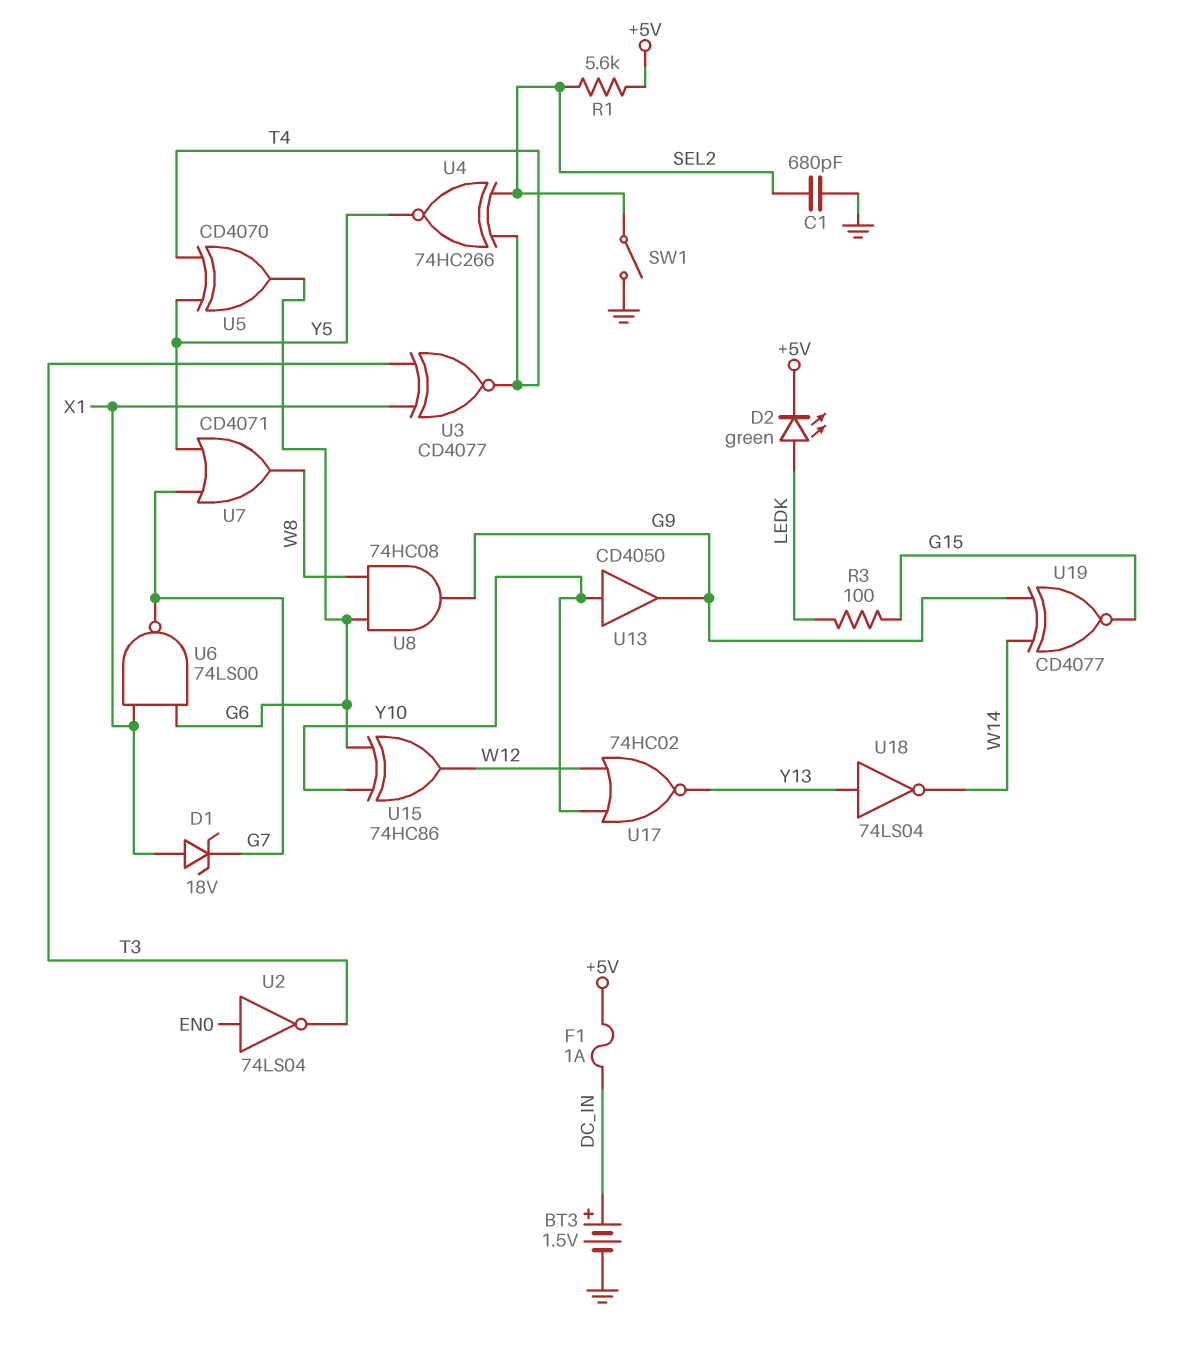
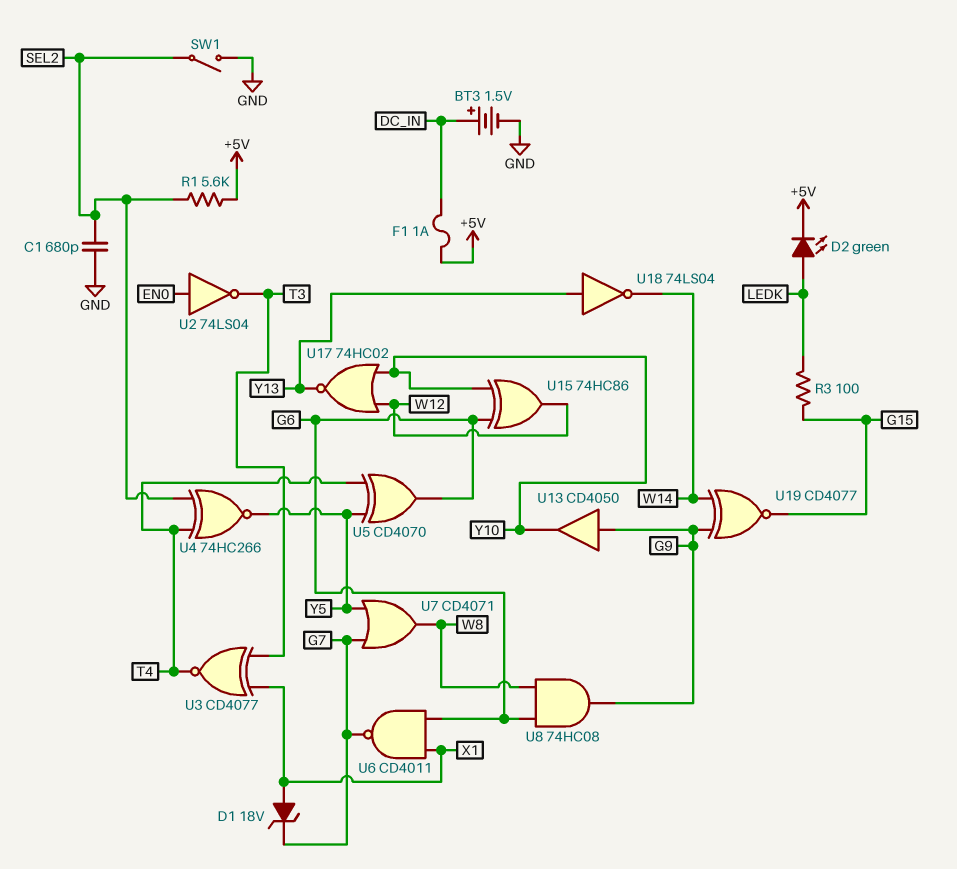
U6: NAND 74LS00 (in G6, in X1, out G7) -> NAND CD4011 (in G6, in X1, out G7)
U13: buffer CD4050 (in Y10, out G9) -> buffer CD4050 (in G9, out Y10)

